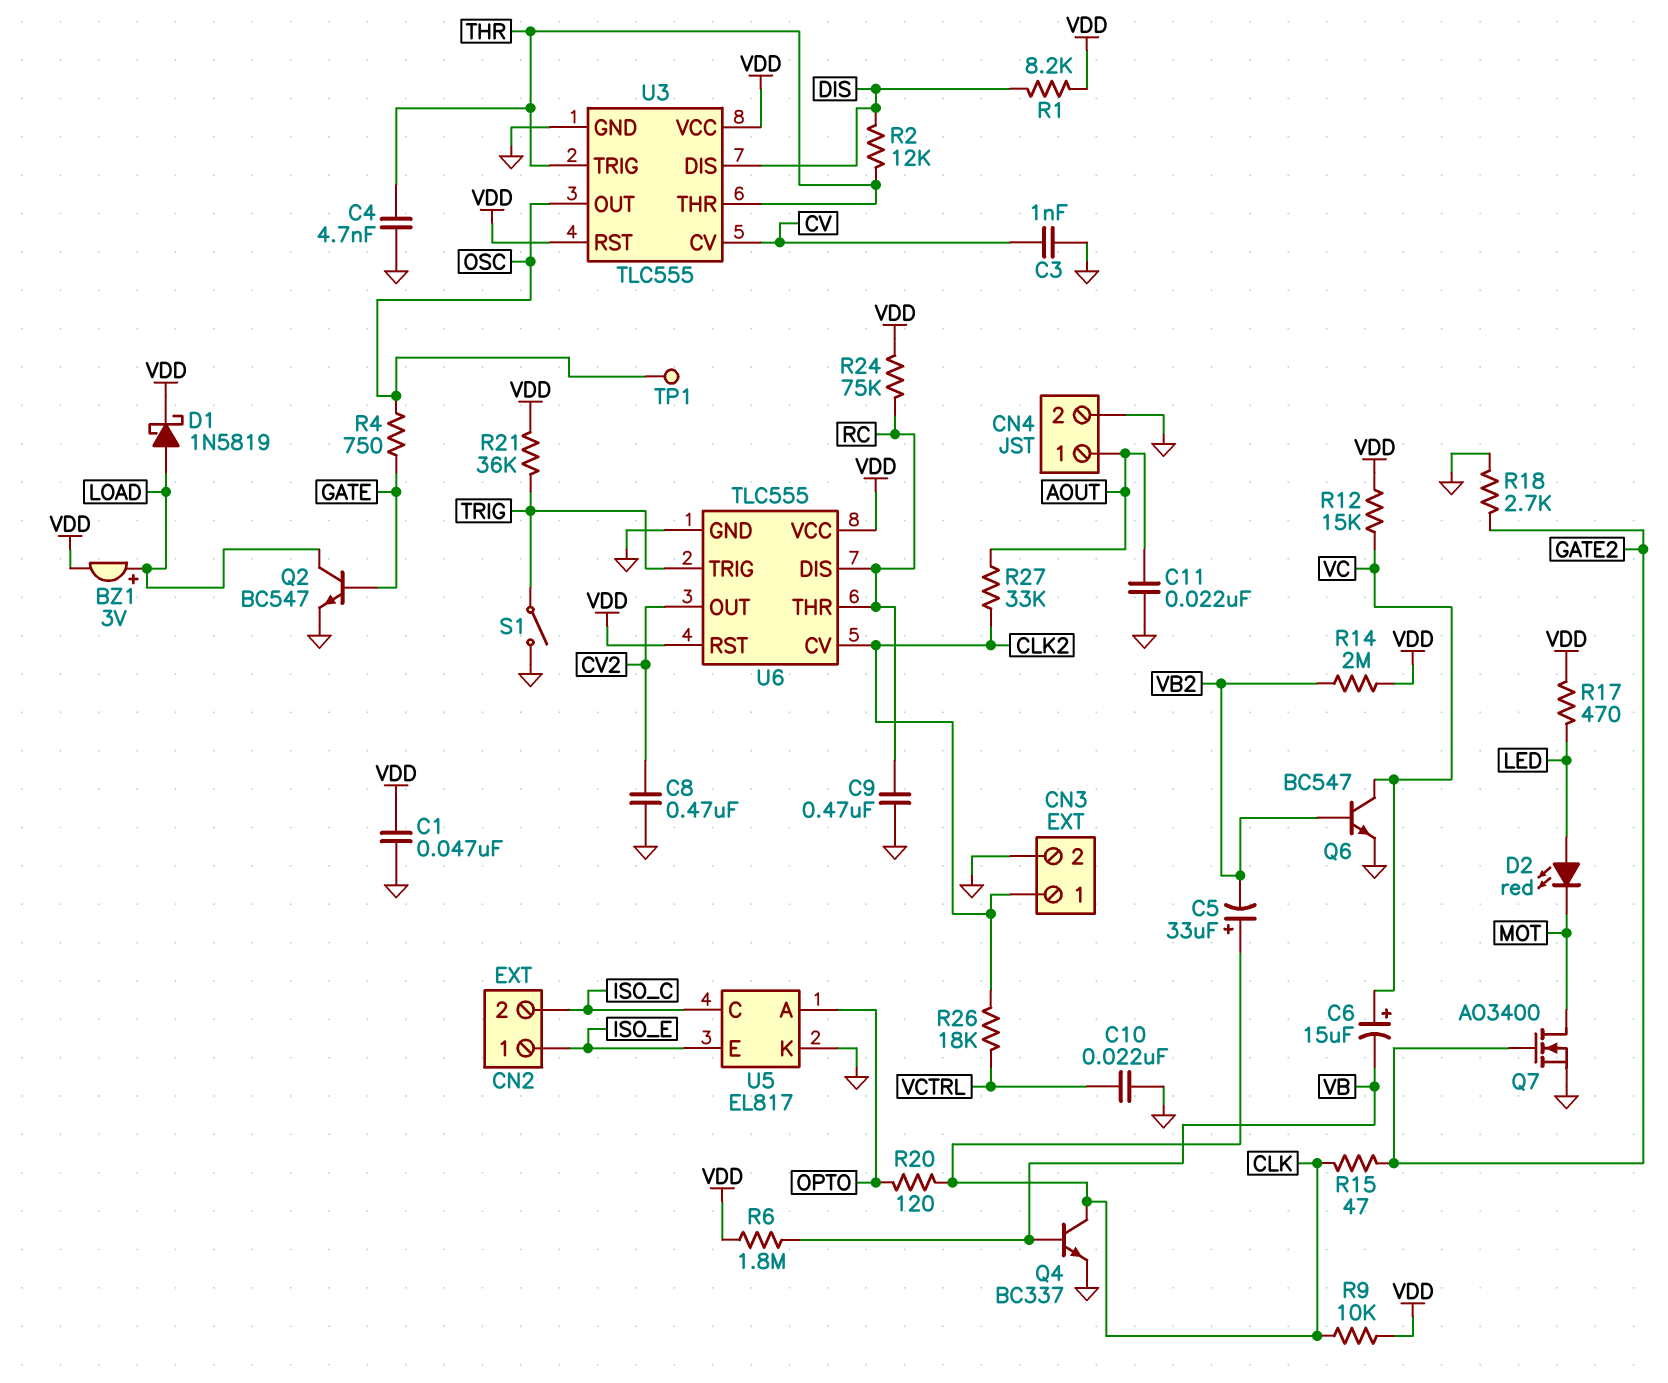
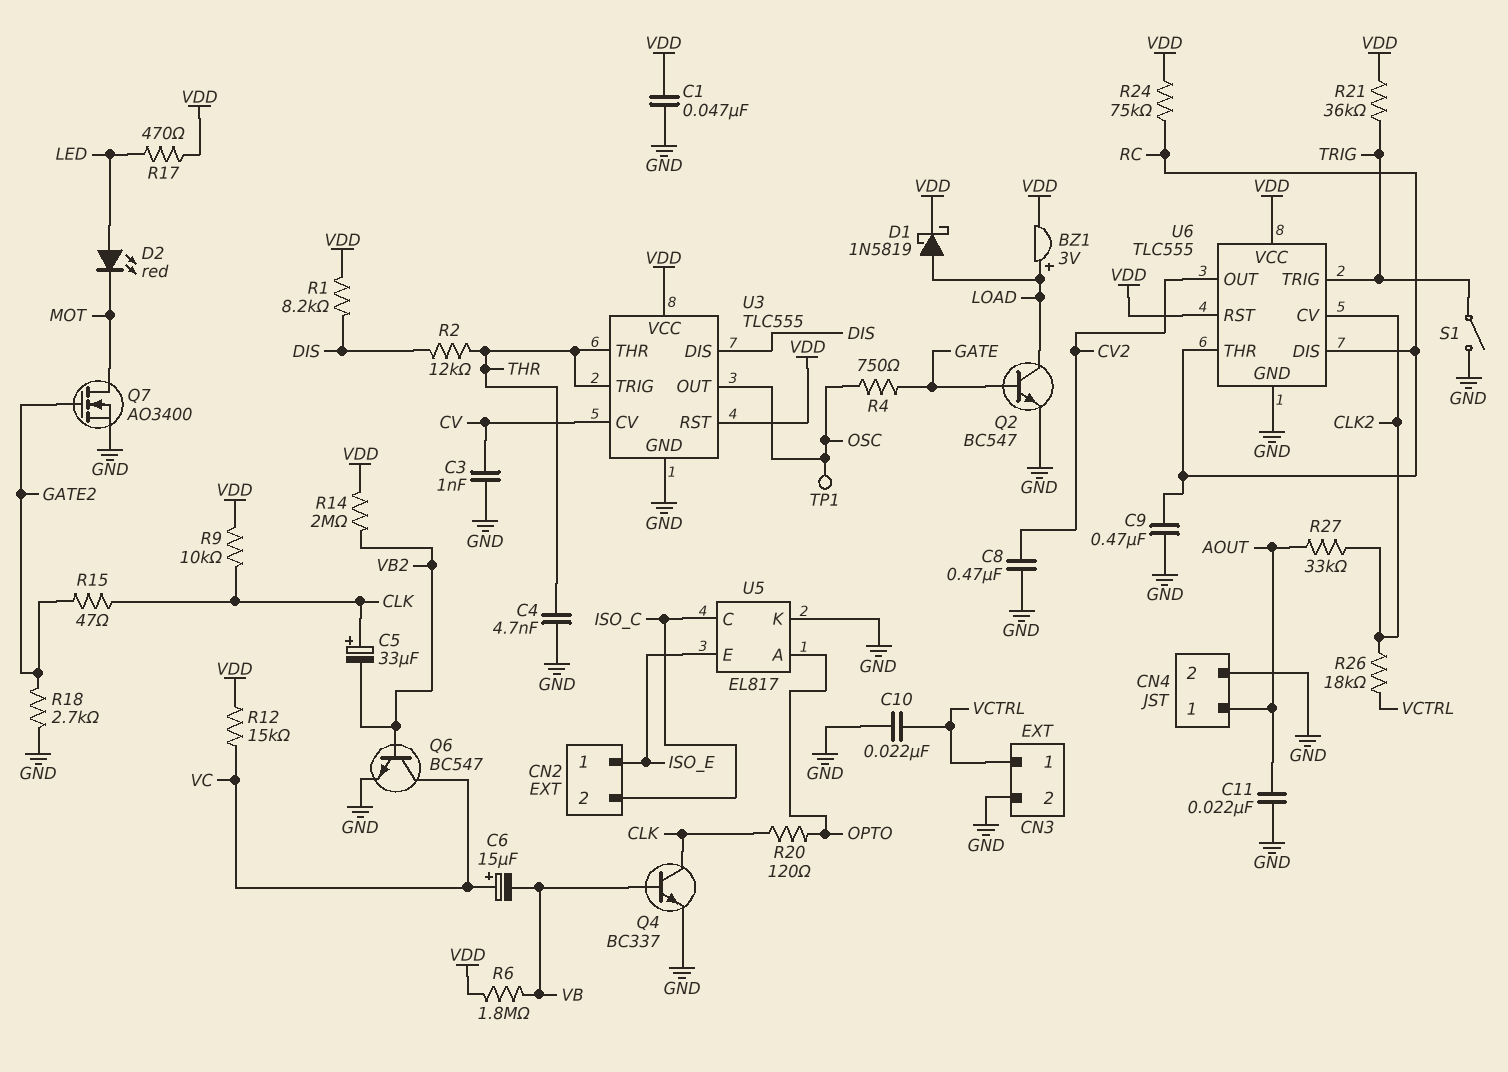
CN3 pin 1: CLK2 -> VCTRL

